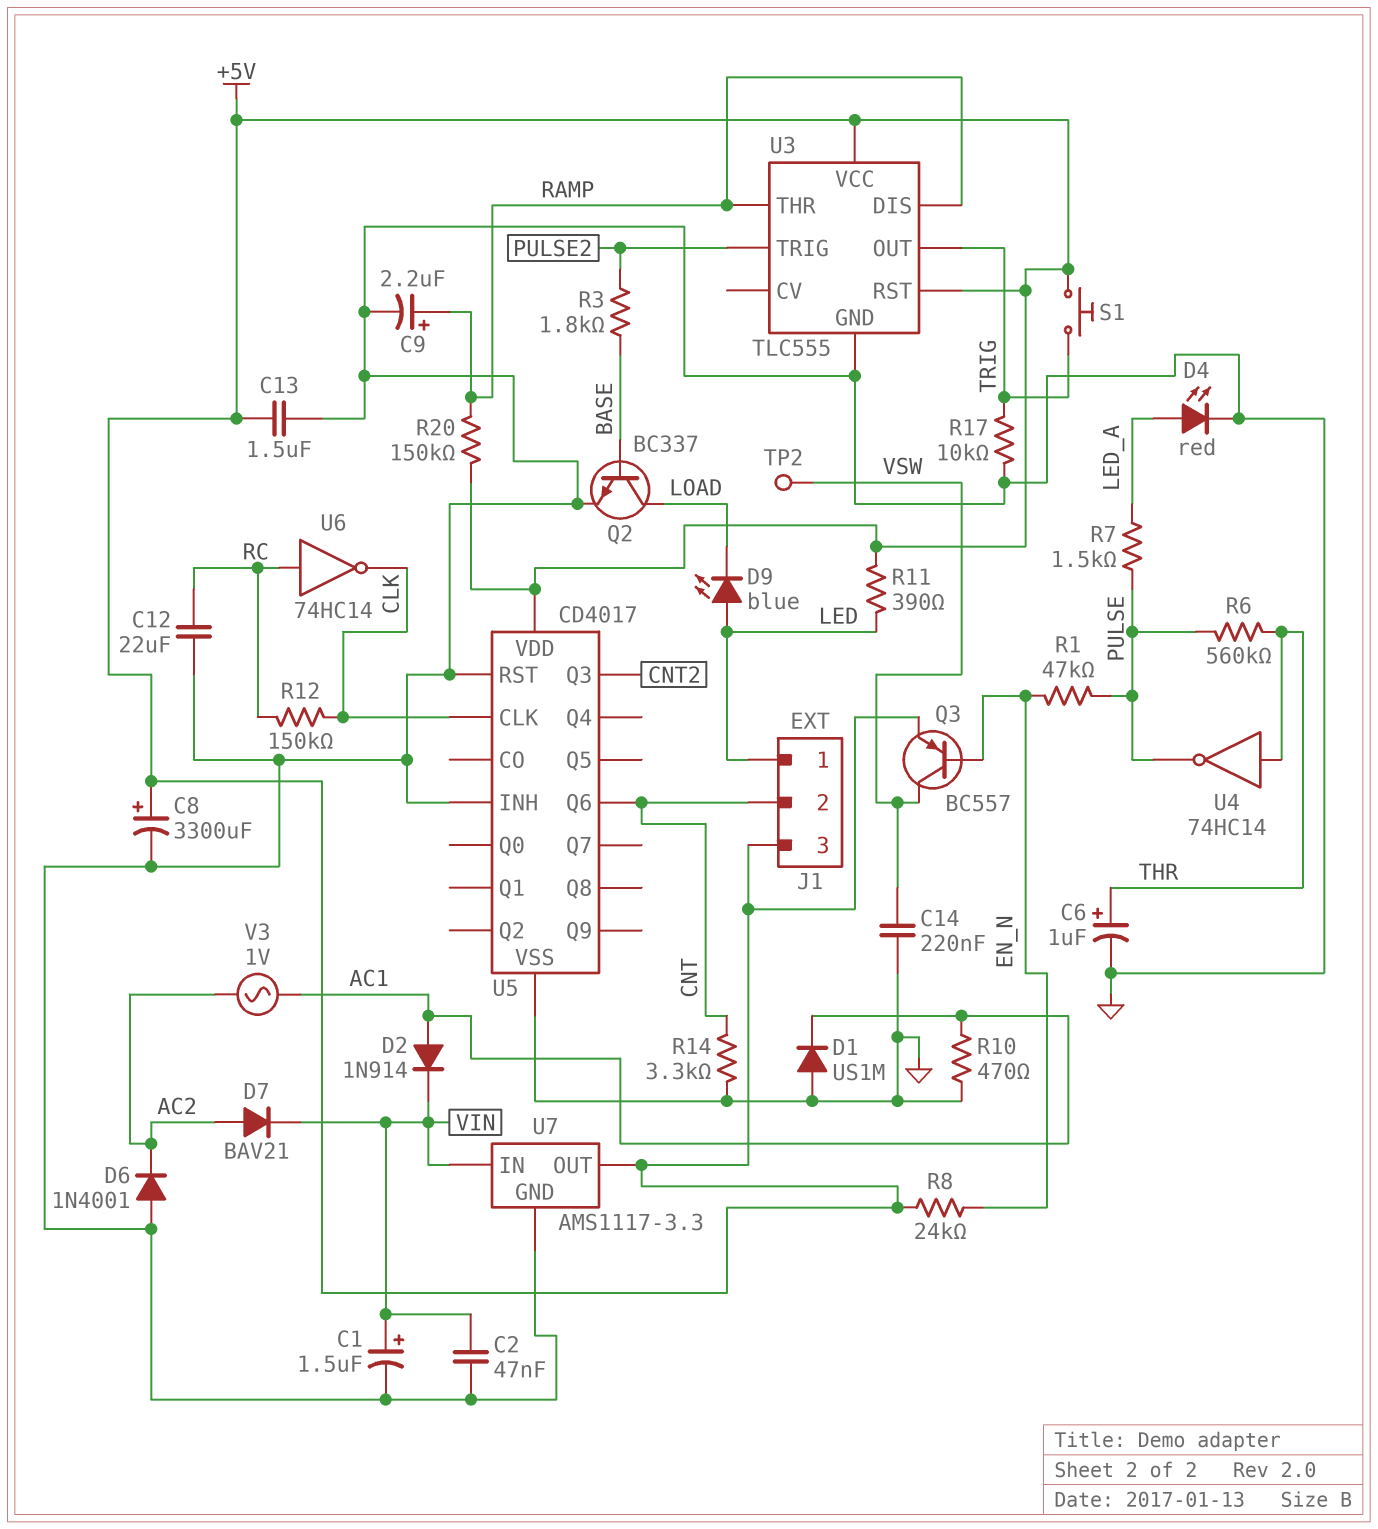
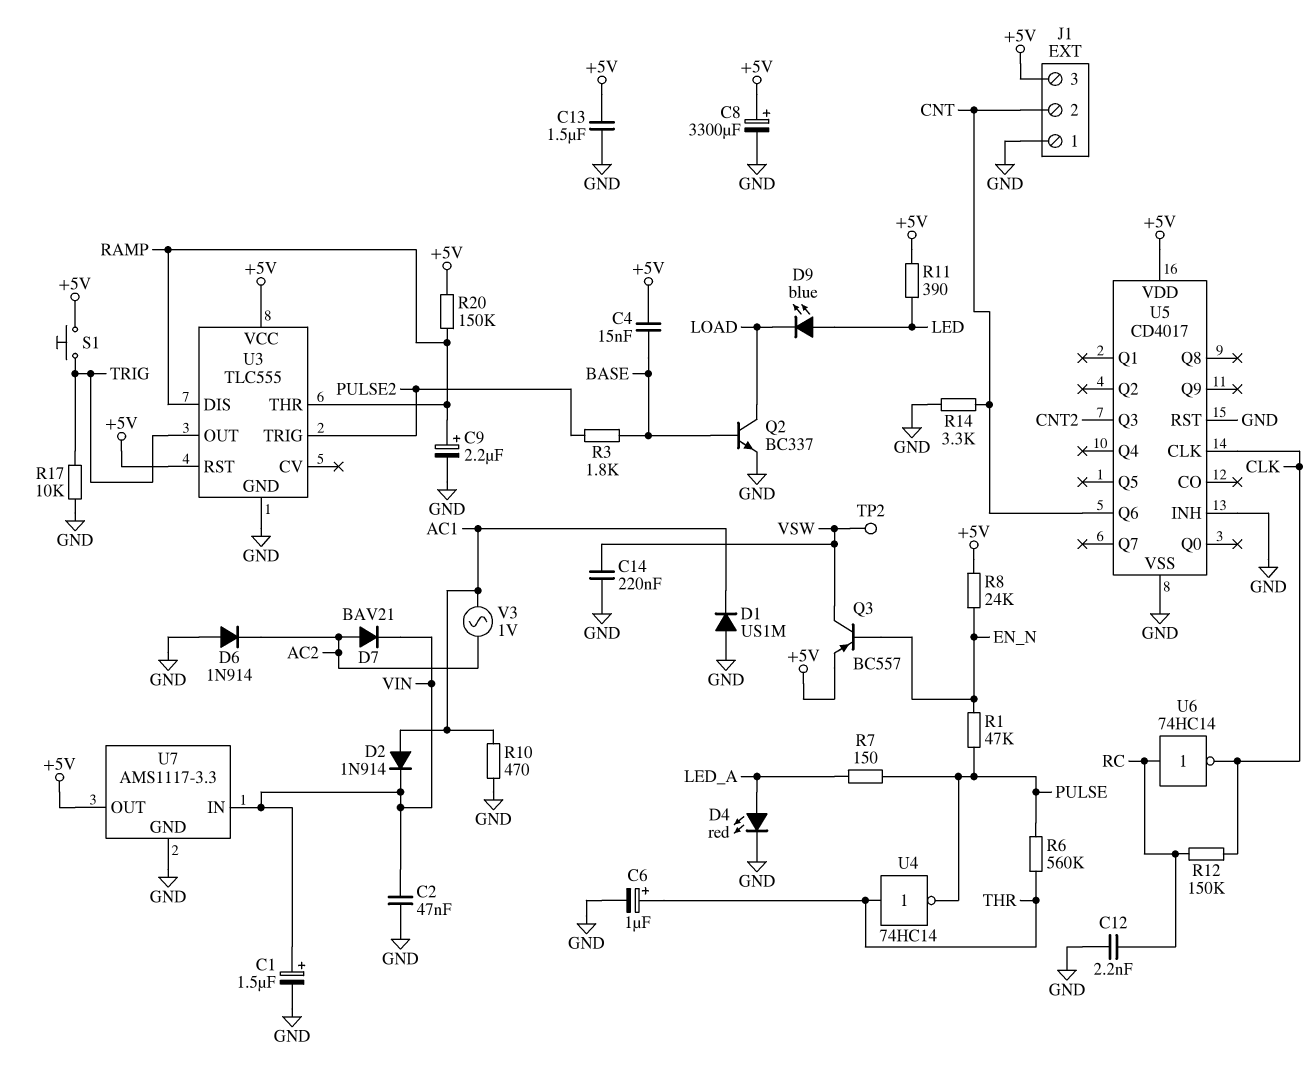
C4: none -> 15nF (+5V, BASE)
C12: 22uF (GND, RC) -> 2.2nF (GND, RC)
D6: diode 1N4001 (A GND, K AC2) -> diode 1N914 (A GND, K AC2)
J1 pin 1: LED -> GND
R7: 1.5k (LED_A, PULSE) -> 150 (LED_A, PULSE)

